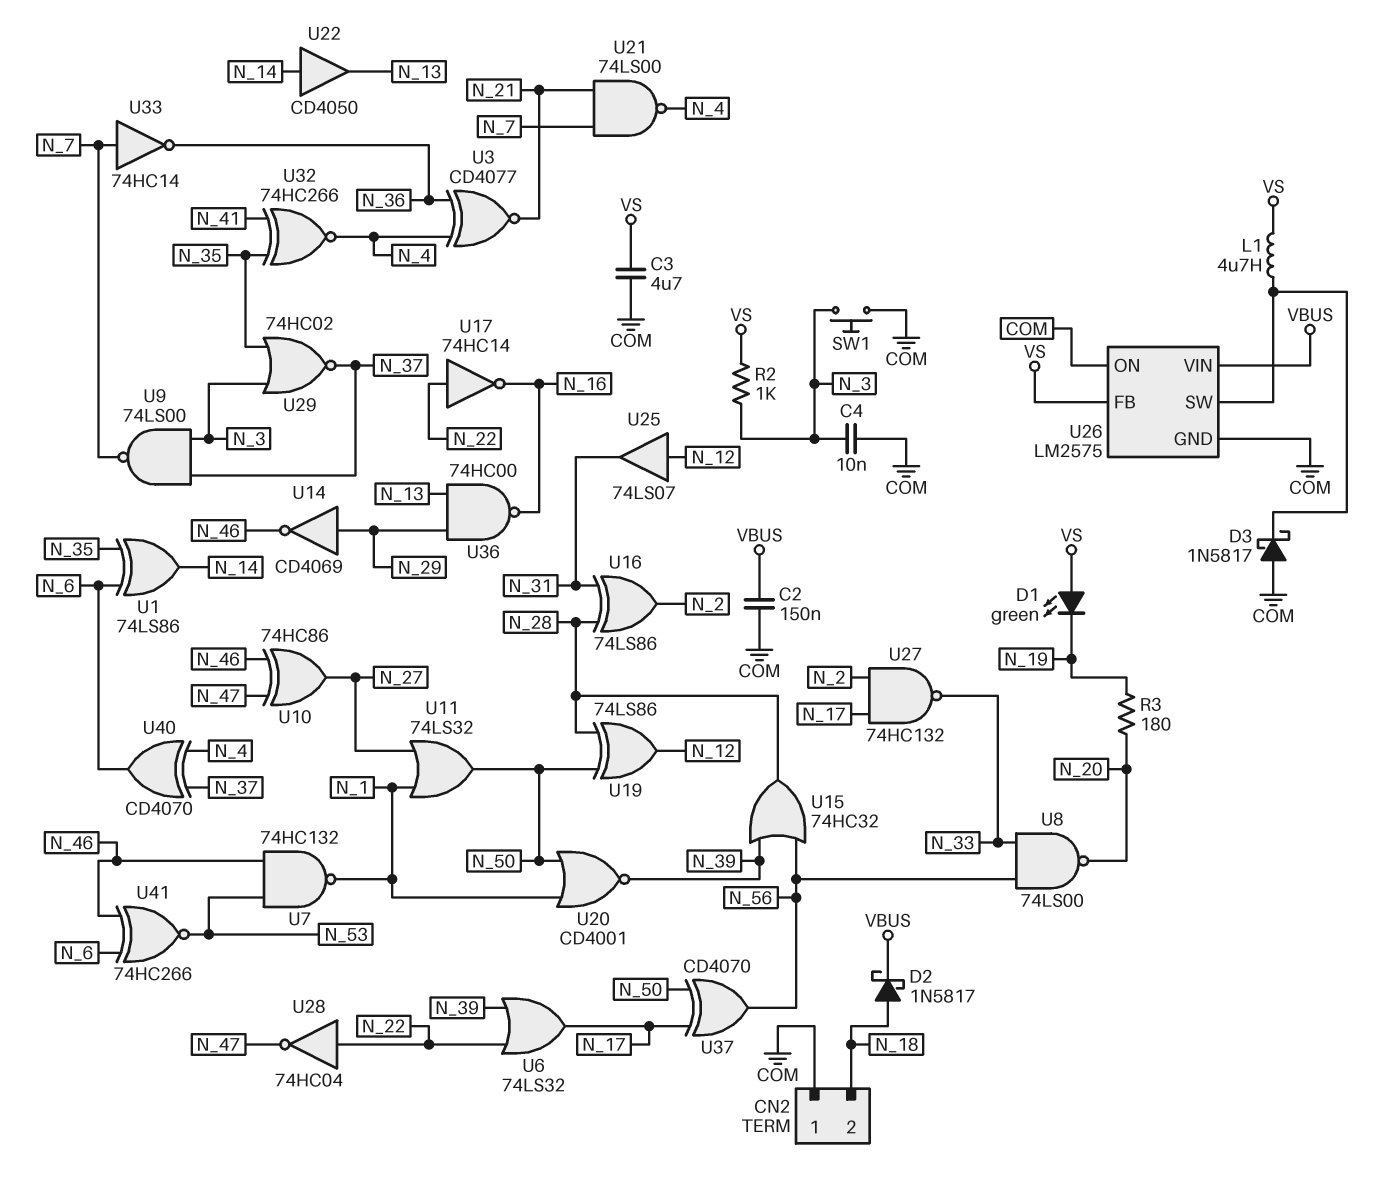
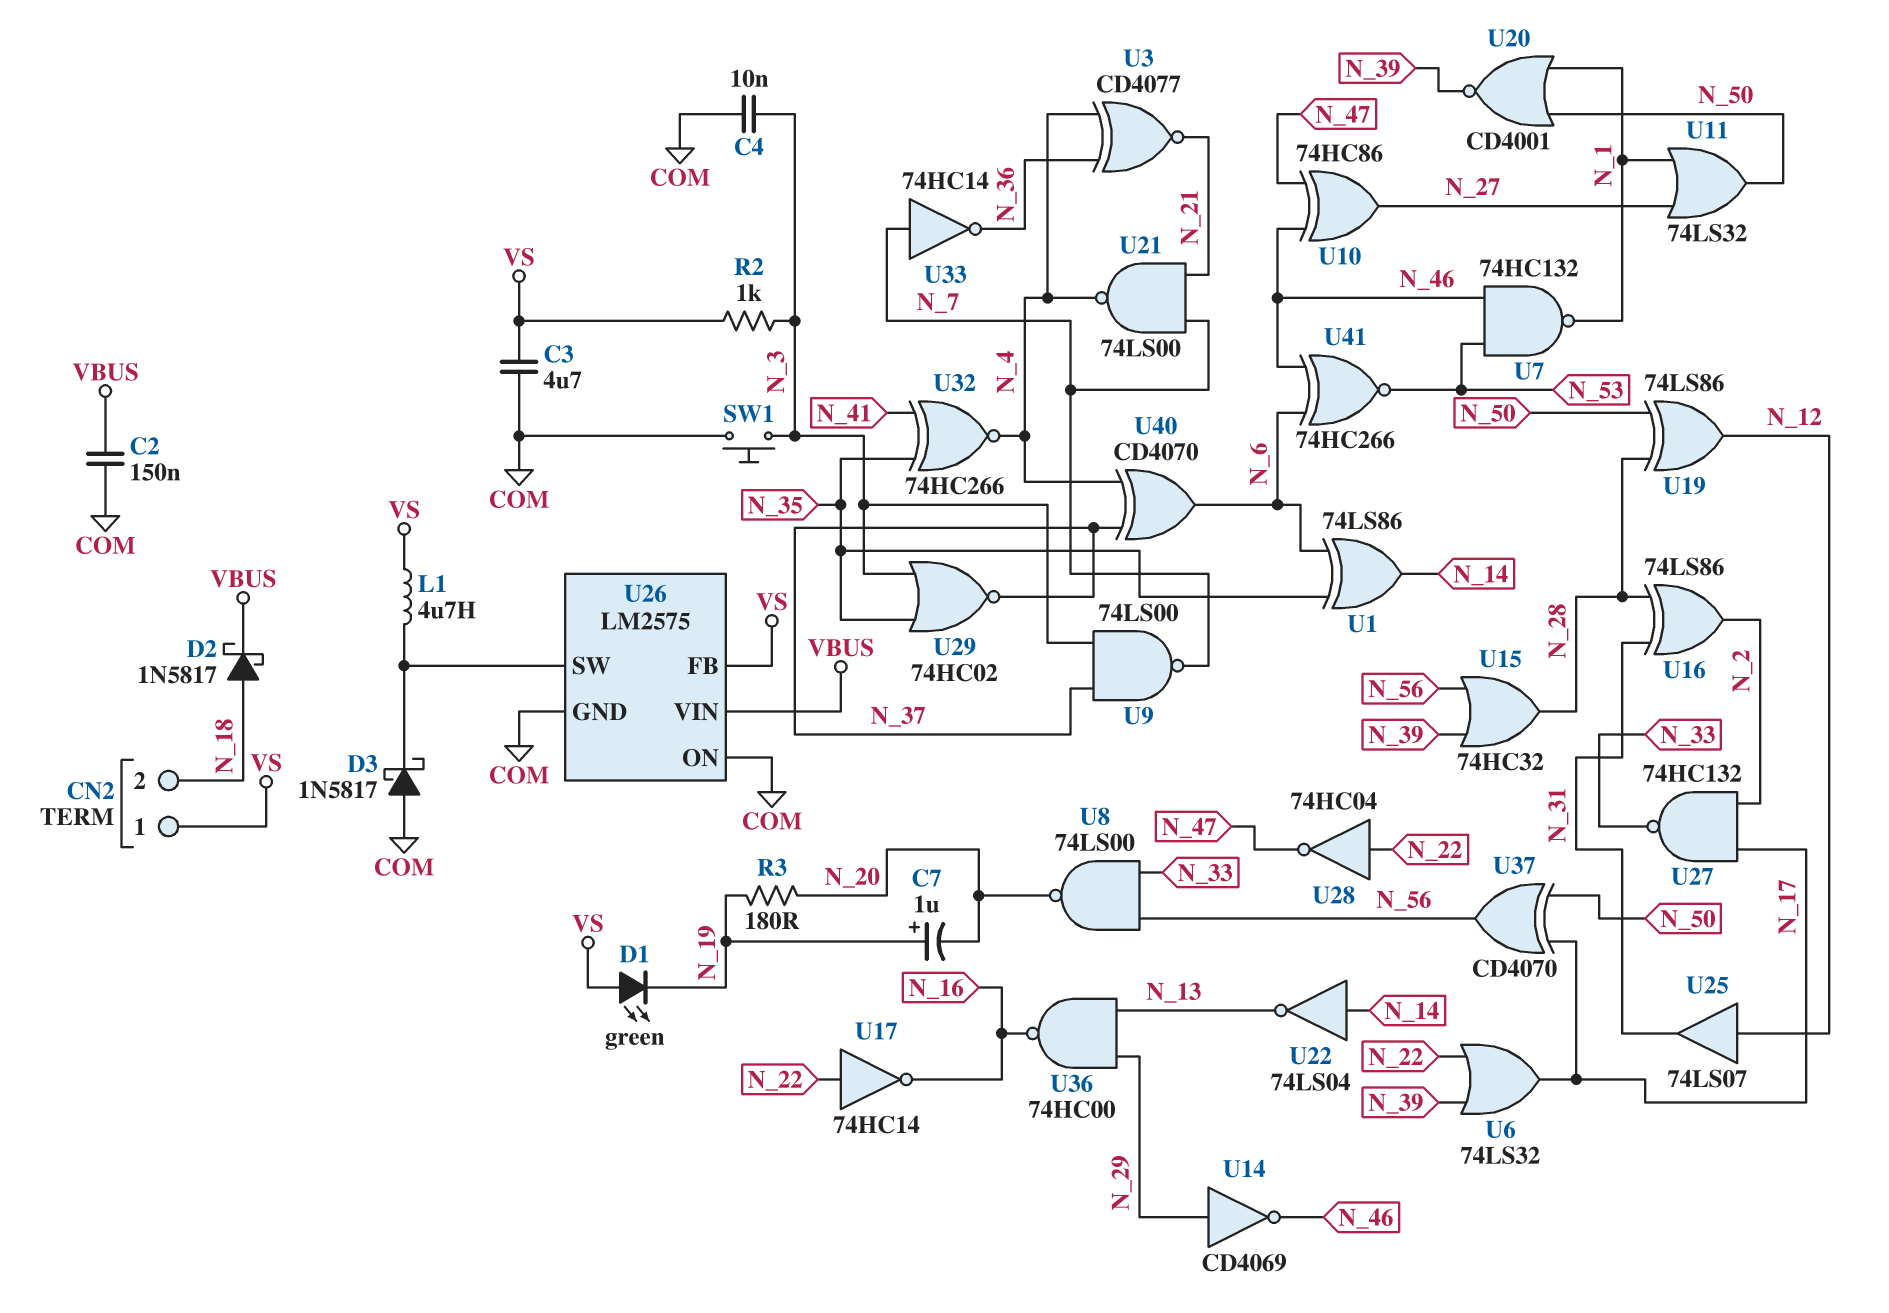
C7: none -> 1uF (plus N_19, minus N_20)
CN2 pin 1: COM -> VS
U22: buffer CD4050 (in N_14, out N_13) -> NOT 74LS04 (in N_14, out N_13)

